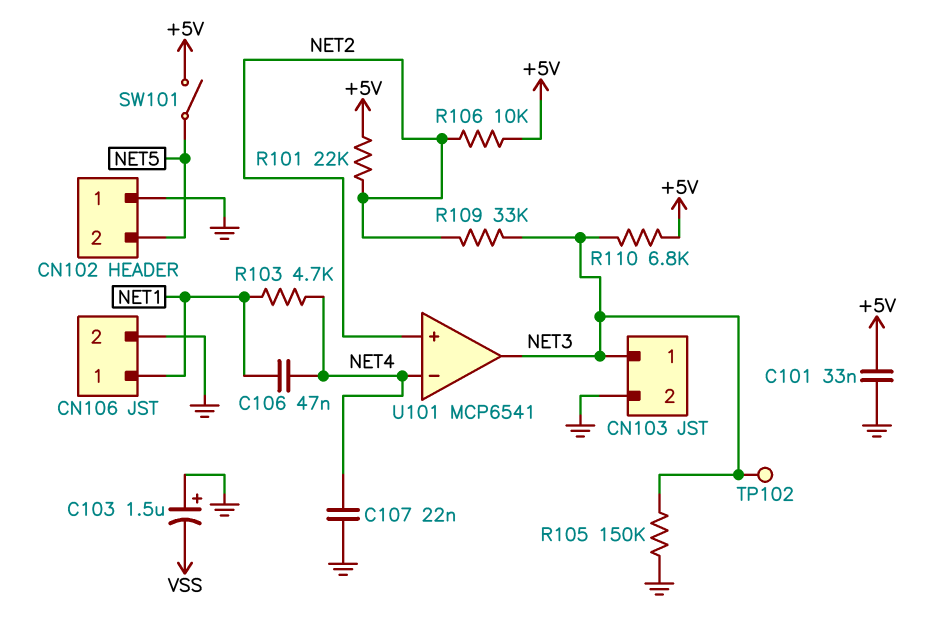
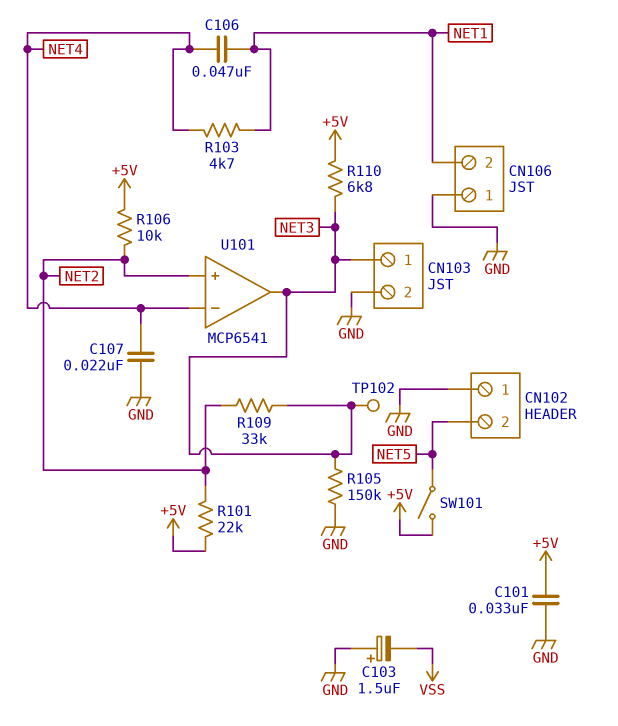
CN106 pin 1: NET1 -> GND
CN106 pin 2: GND -> NET1

